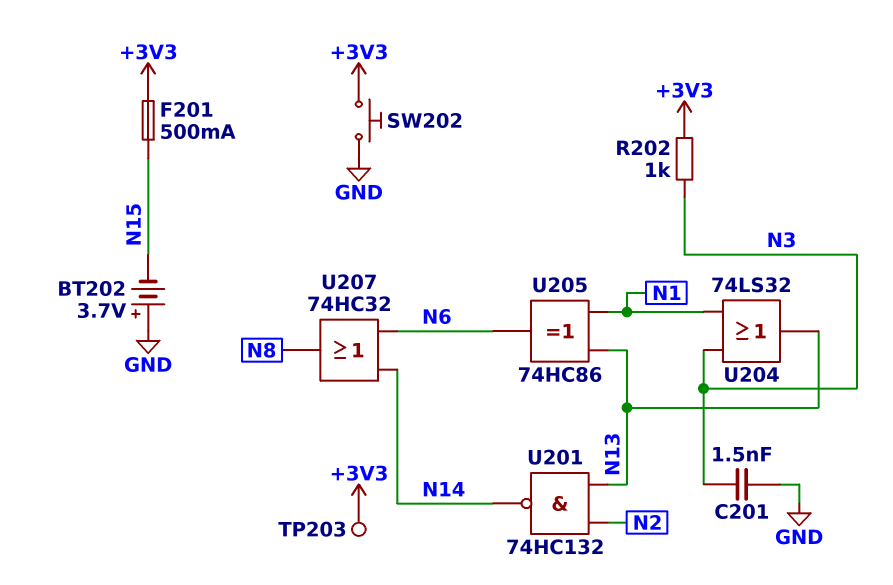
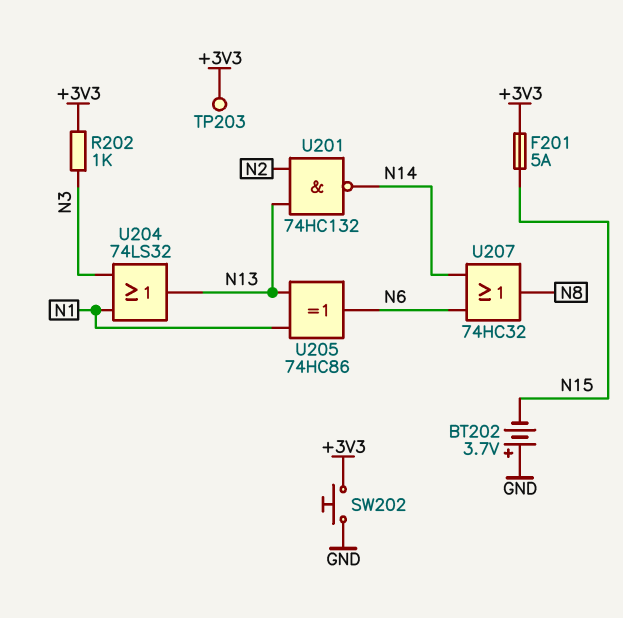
C201: 1.5nF (GND, N3) -> none
F201: 500mA (+3V3, N15) -> 5A (+3V3, N15)

